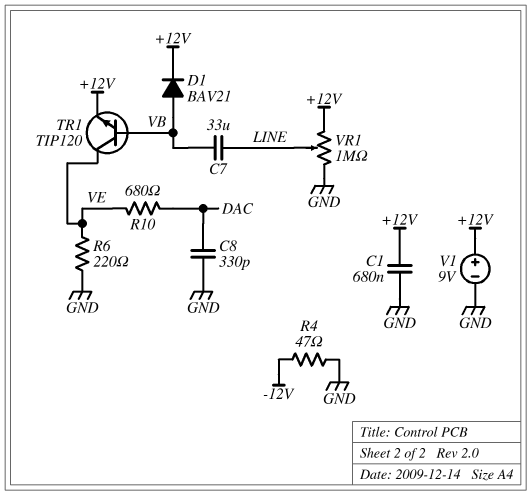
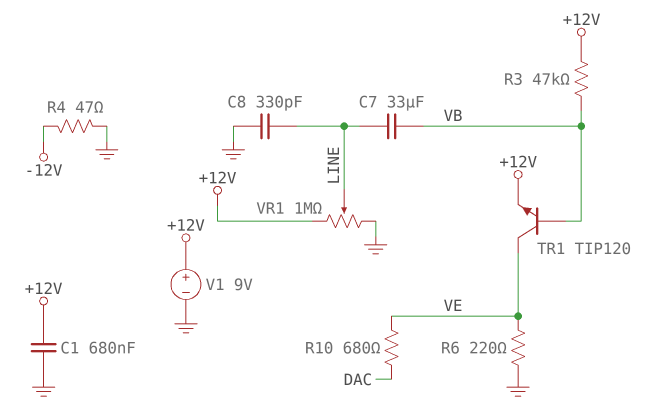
C8: 330pF (DAC, GND) -> 330pF (GND, LINE)
D1: diode BAV21 (A VB, K +12V) -> none
R3: none -> 47k (+12V, VB)

